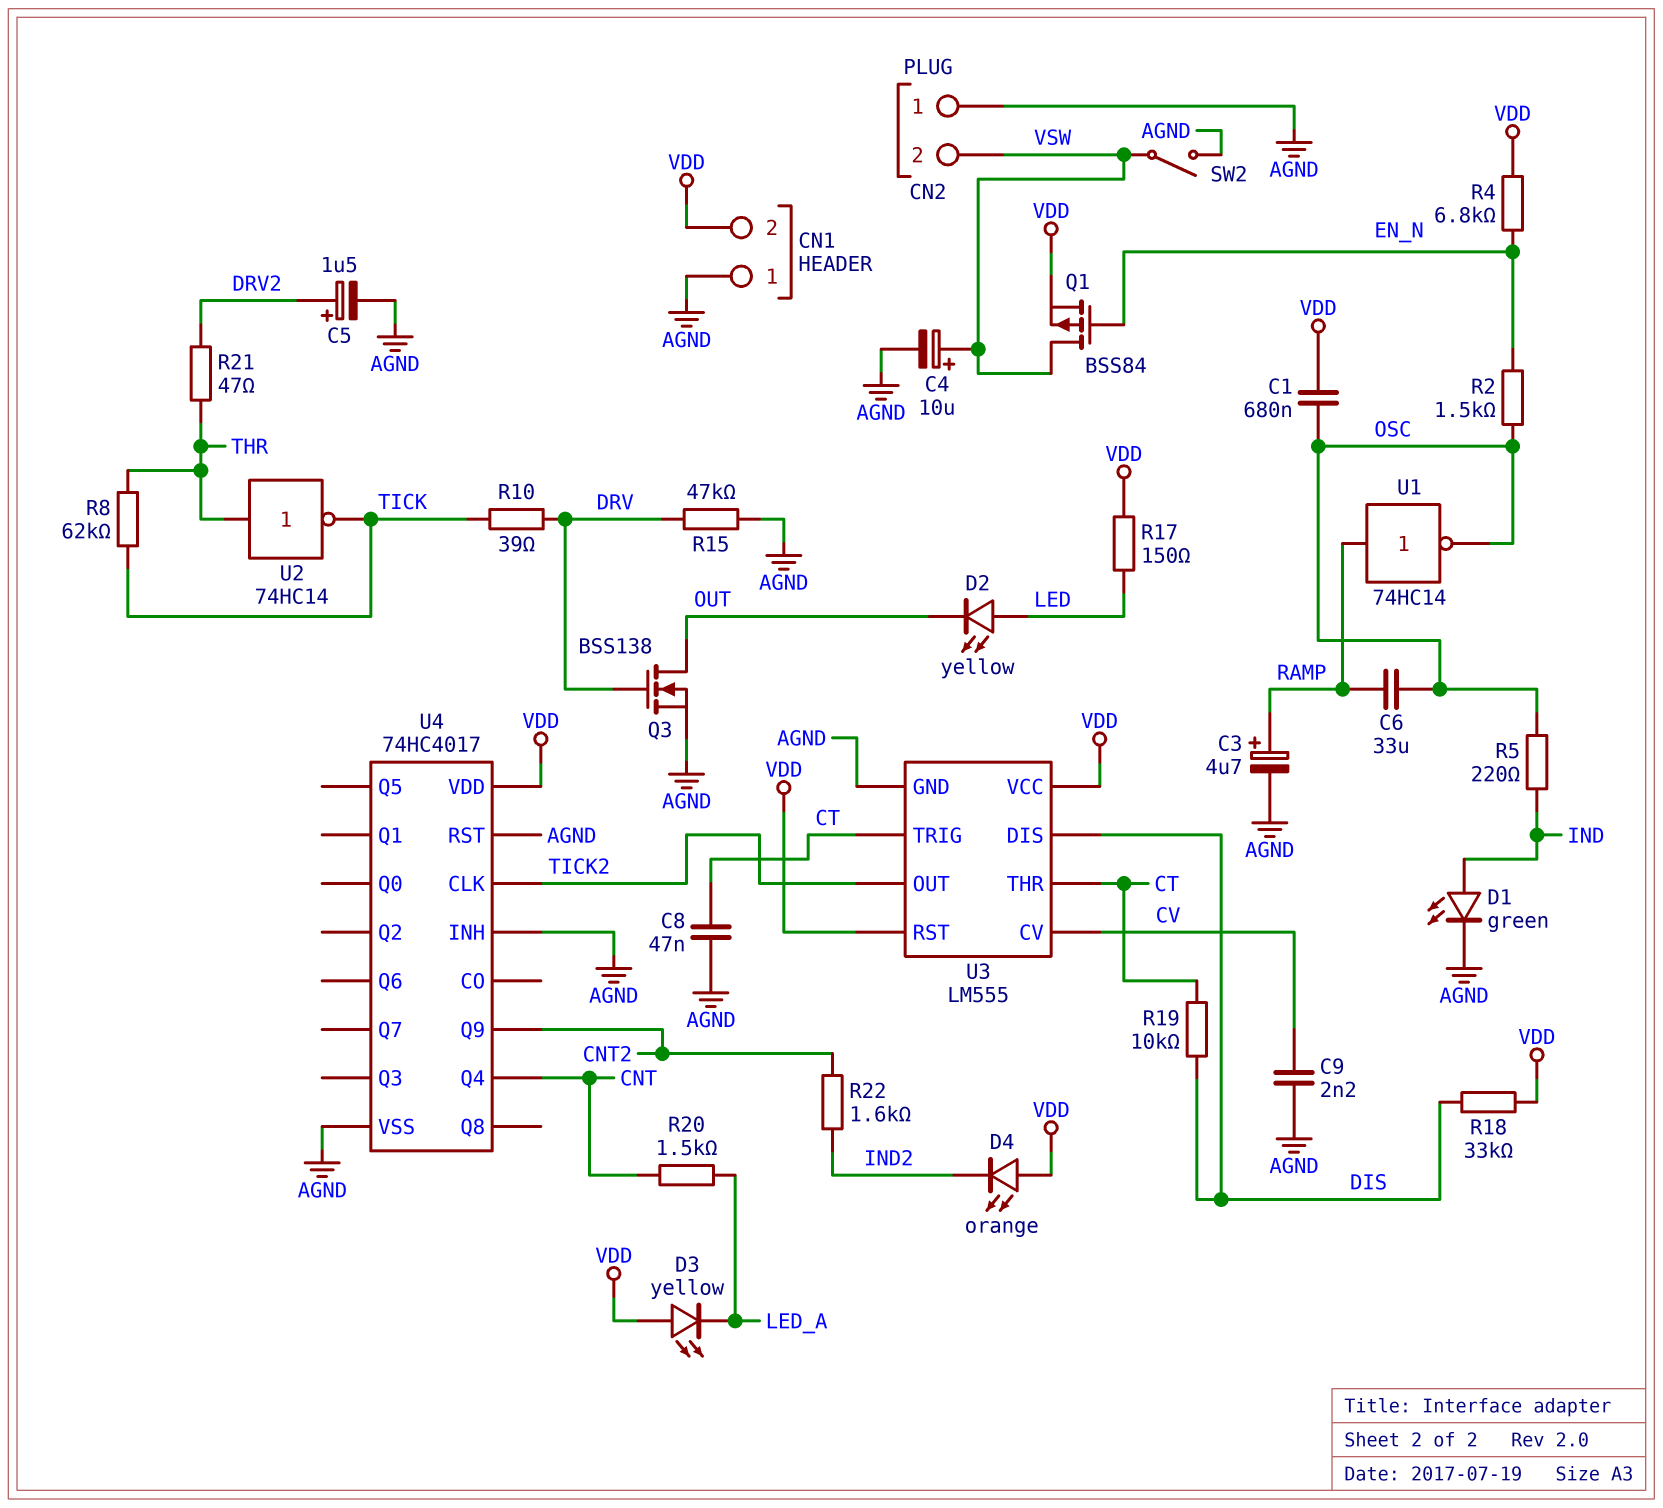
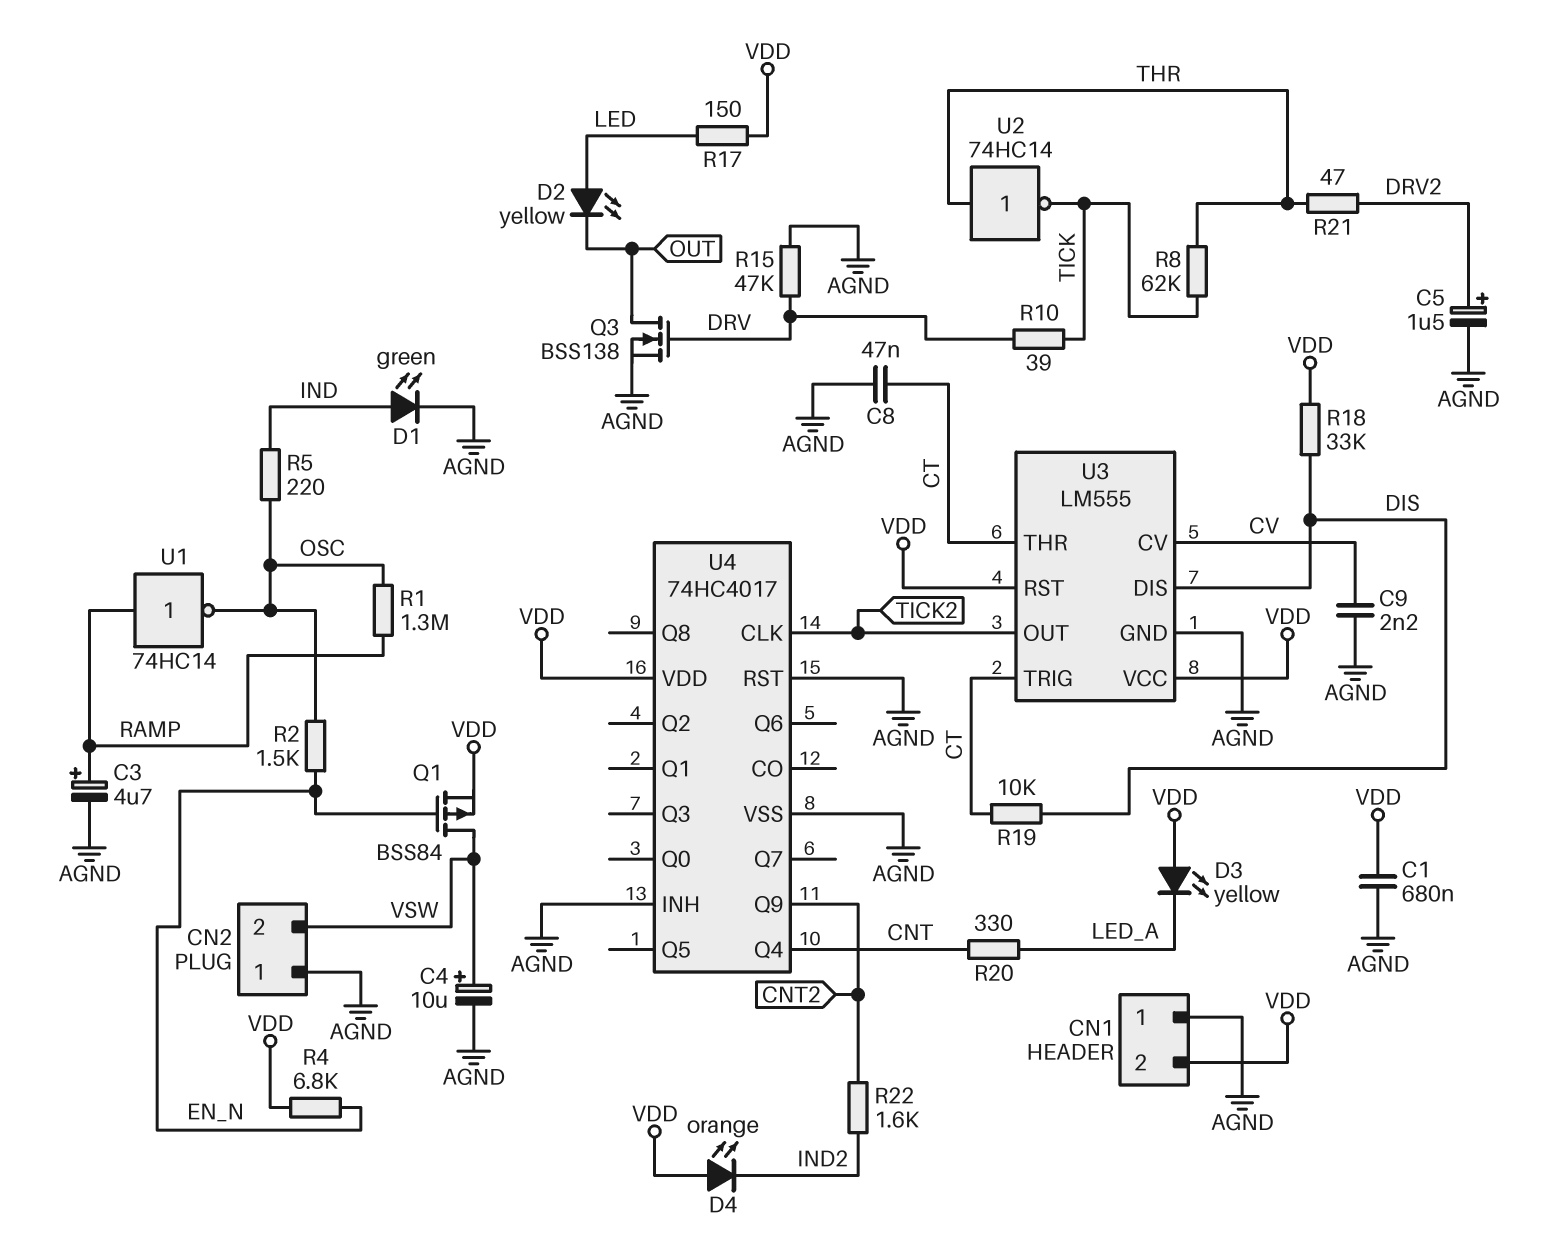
C1: 680nF (OSC, VDD) -> 680nF (AGND, VDD)
C6: 33uF (OSC, RAMP) -> none
R1: none -> 1.3M (OSC, RAMP)
R20: 1.5k (CNT, LED_A) -> 330 (CNT, LED_A)
SW2: switch (AGND, VSW) -> none

